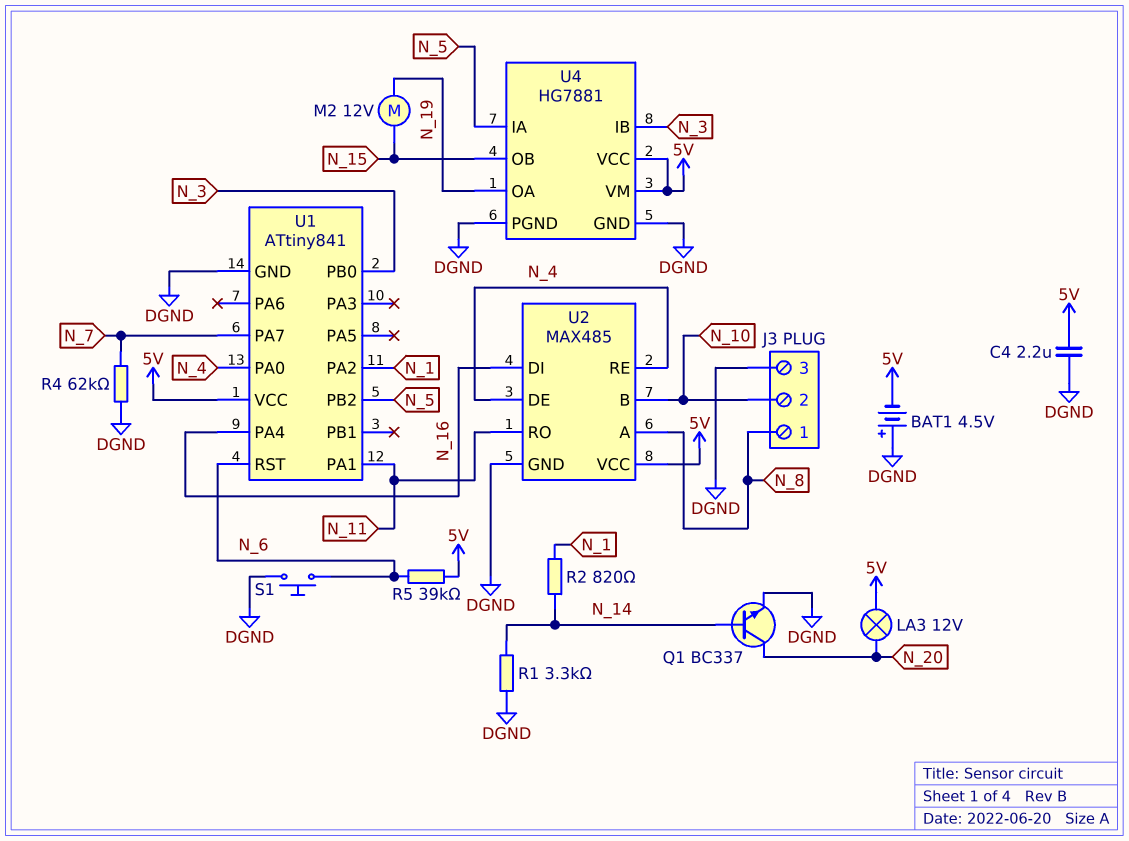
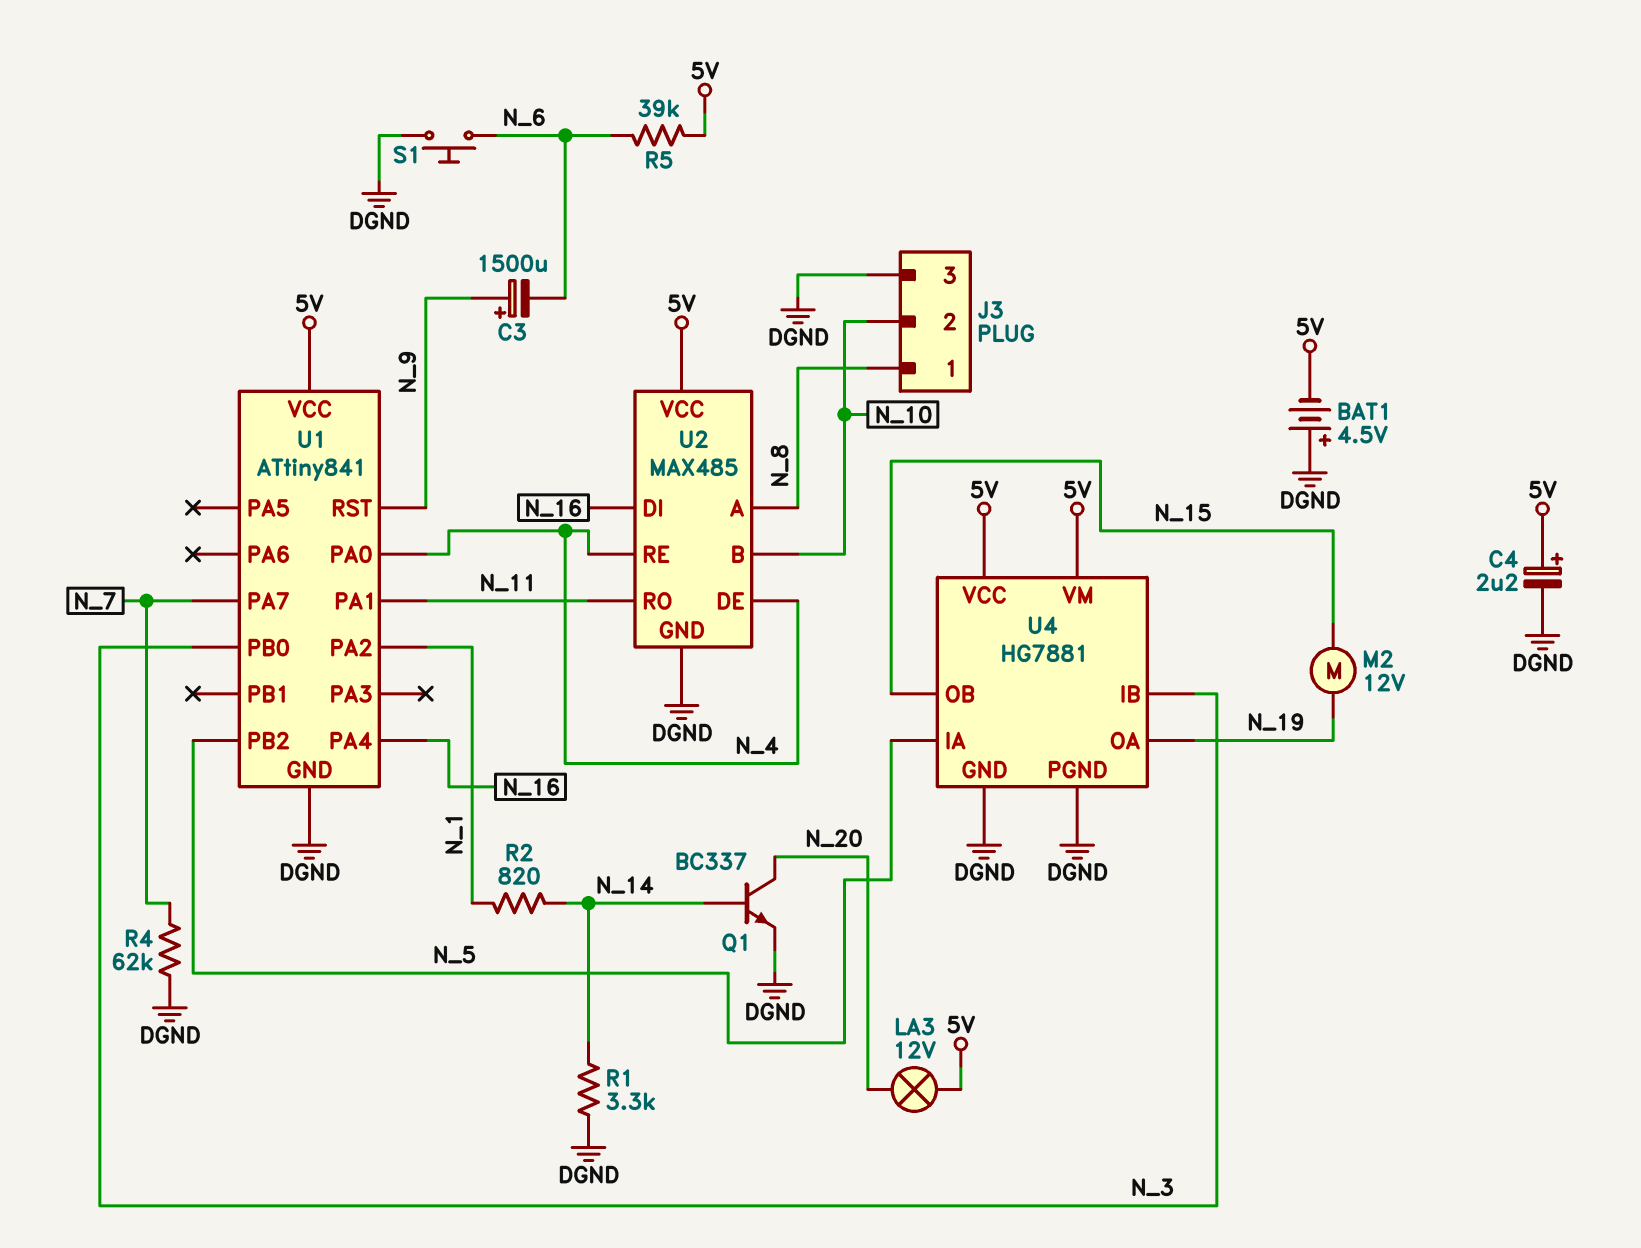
C3: none -> 1500uF (plus N_9, minus N_6)
C4: 2.2uF (5V, DGND) -> 2.2uF (plus 5V, minus DGND)
U1 pin RST: N_6 -> N_9

